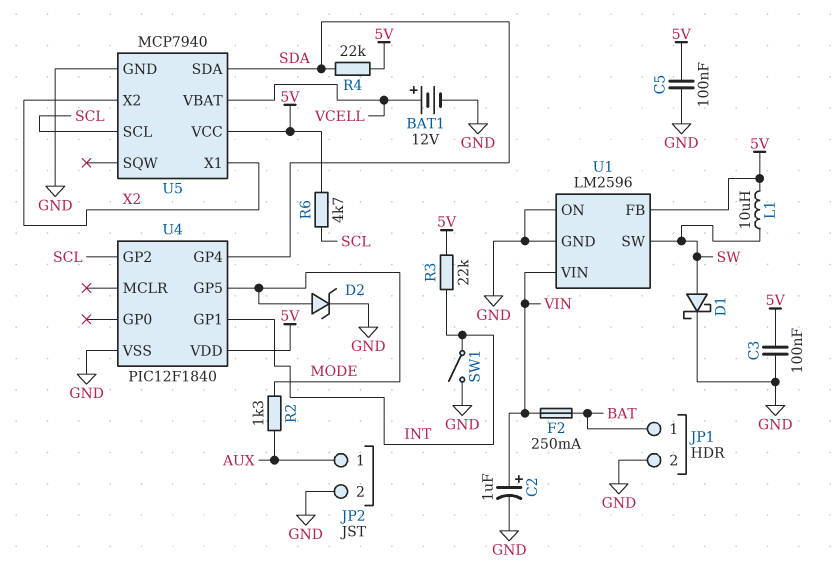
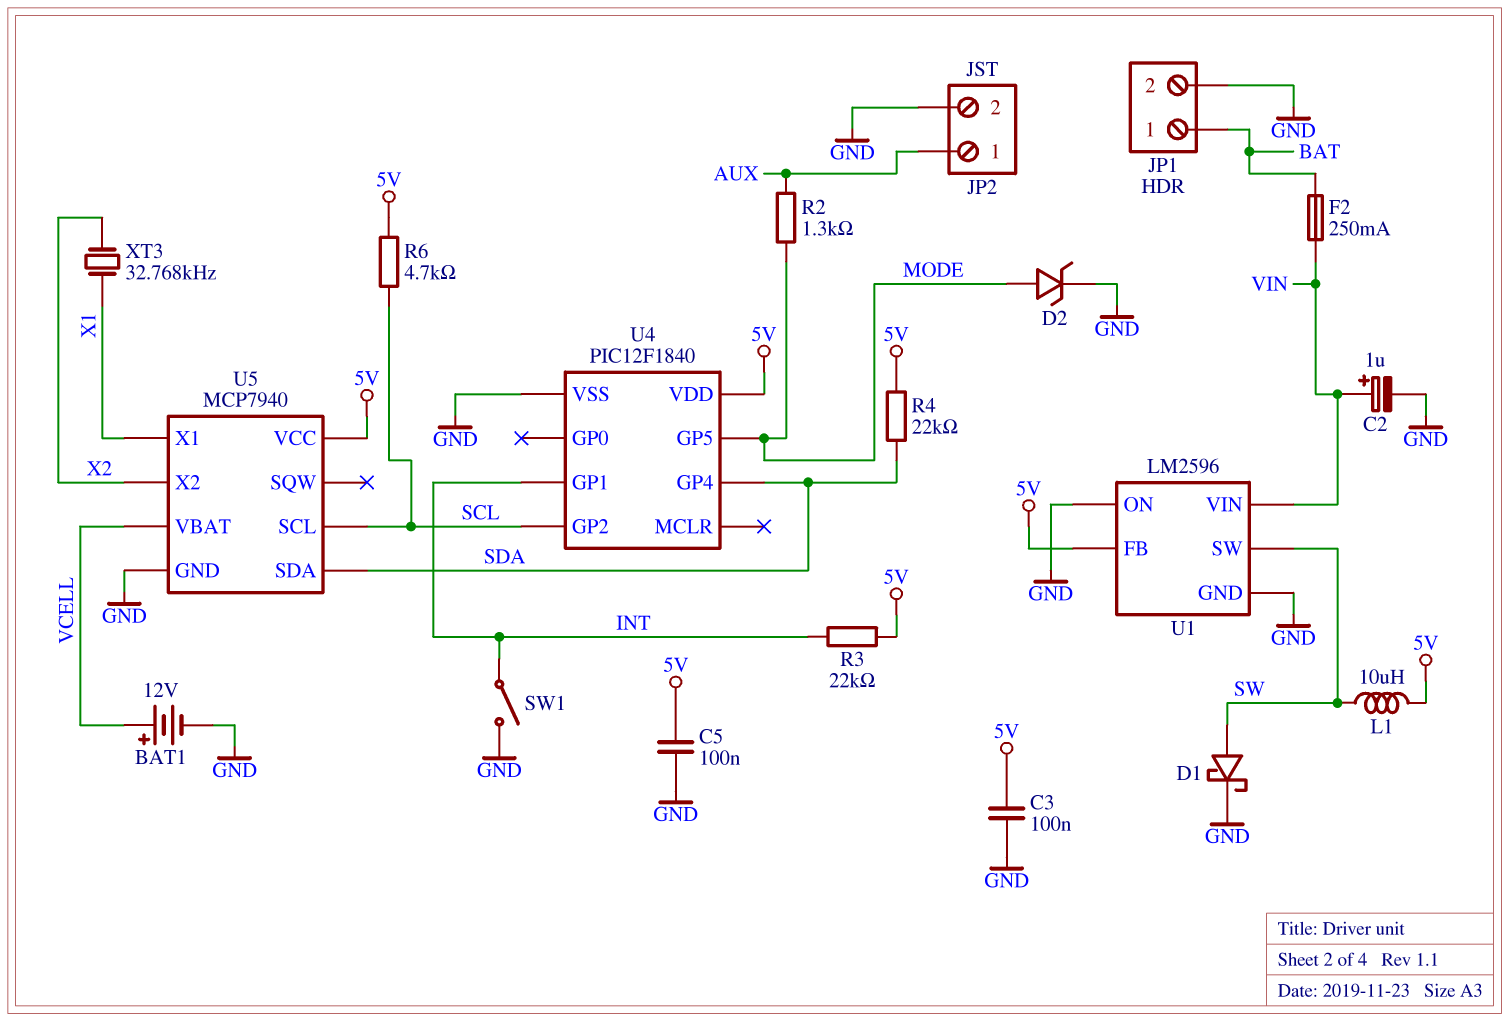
U5 pin X1: X2 -> X1
XT3: none -> 32.768kHz (X1, X2)

